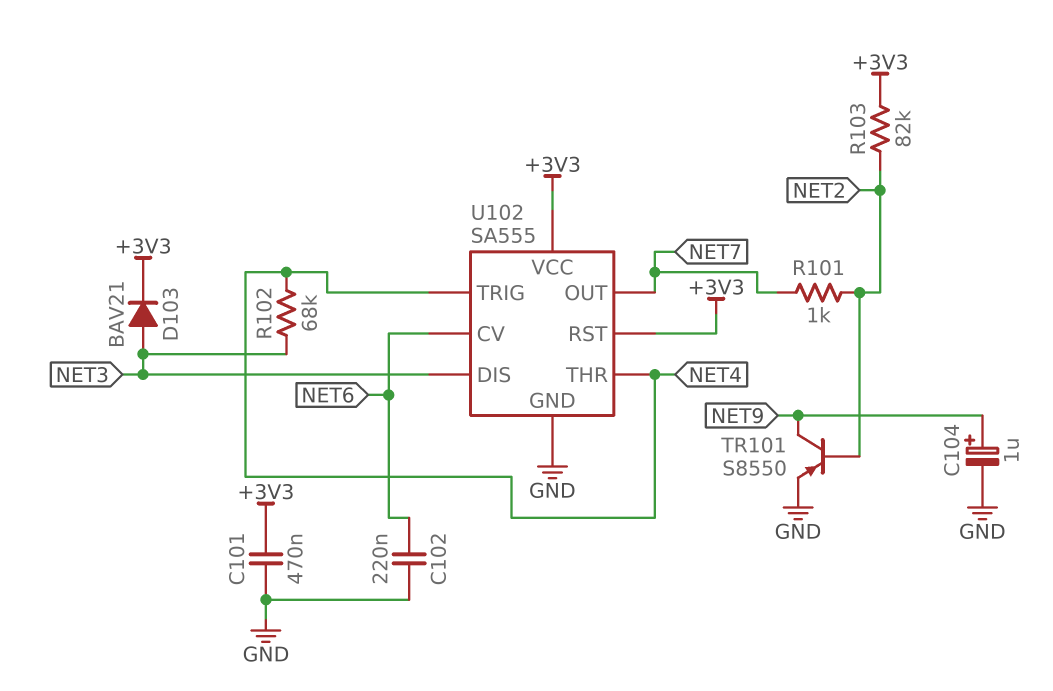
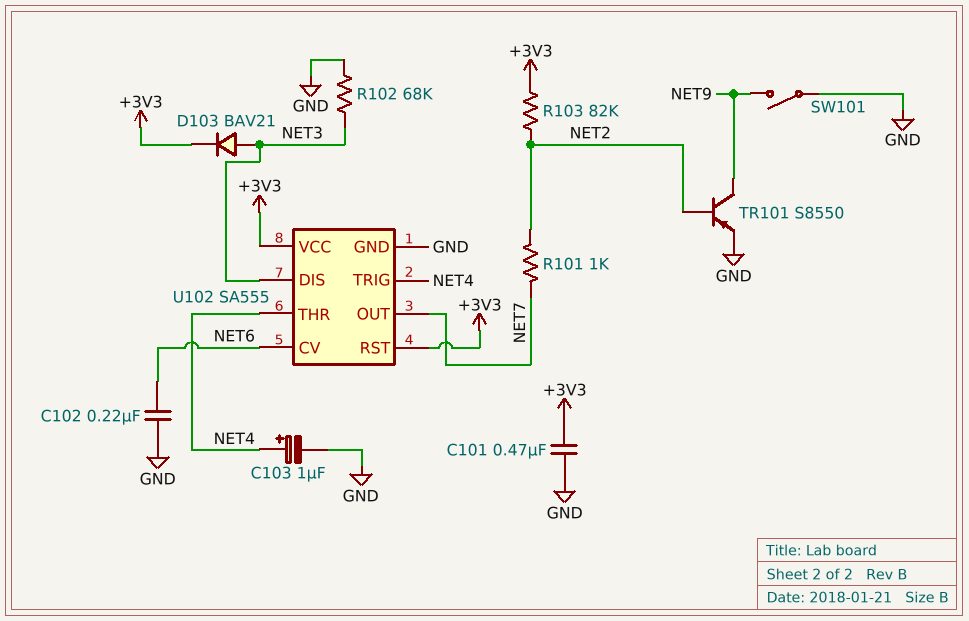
C103: none -> 1uF (plus NET4, minus GND)
C104: 1uF (plus NET9, minus GND) -> none
R102: 68k (NET3, NET4) -> 68k (GND, NET3)
SW101: none -> switch (GND, NET9)

